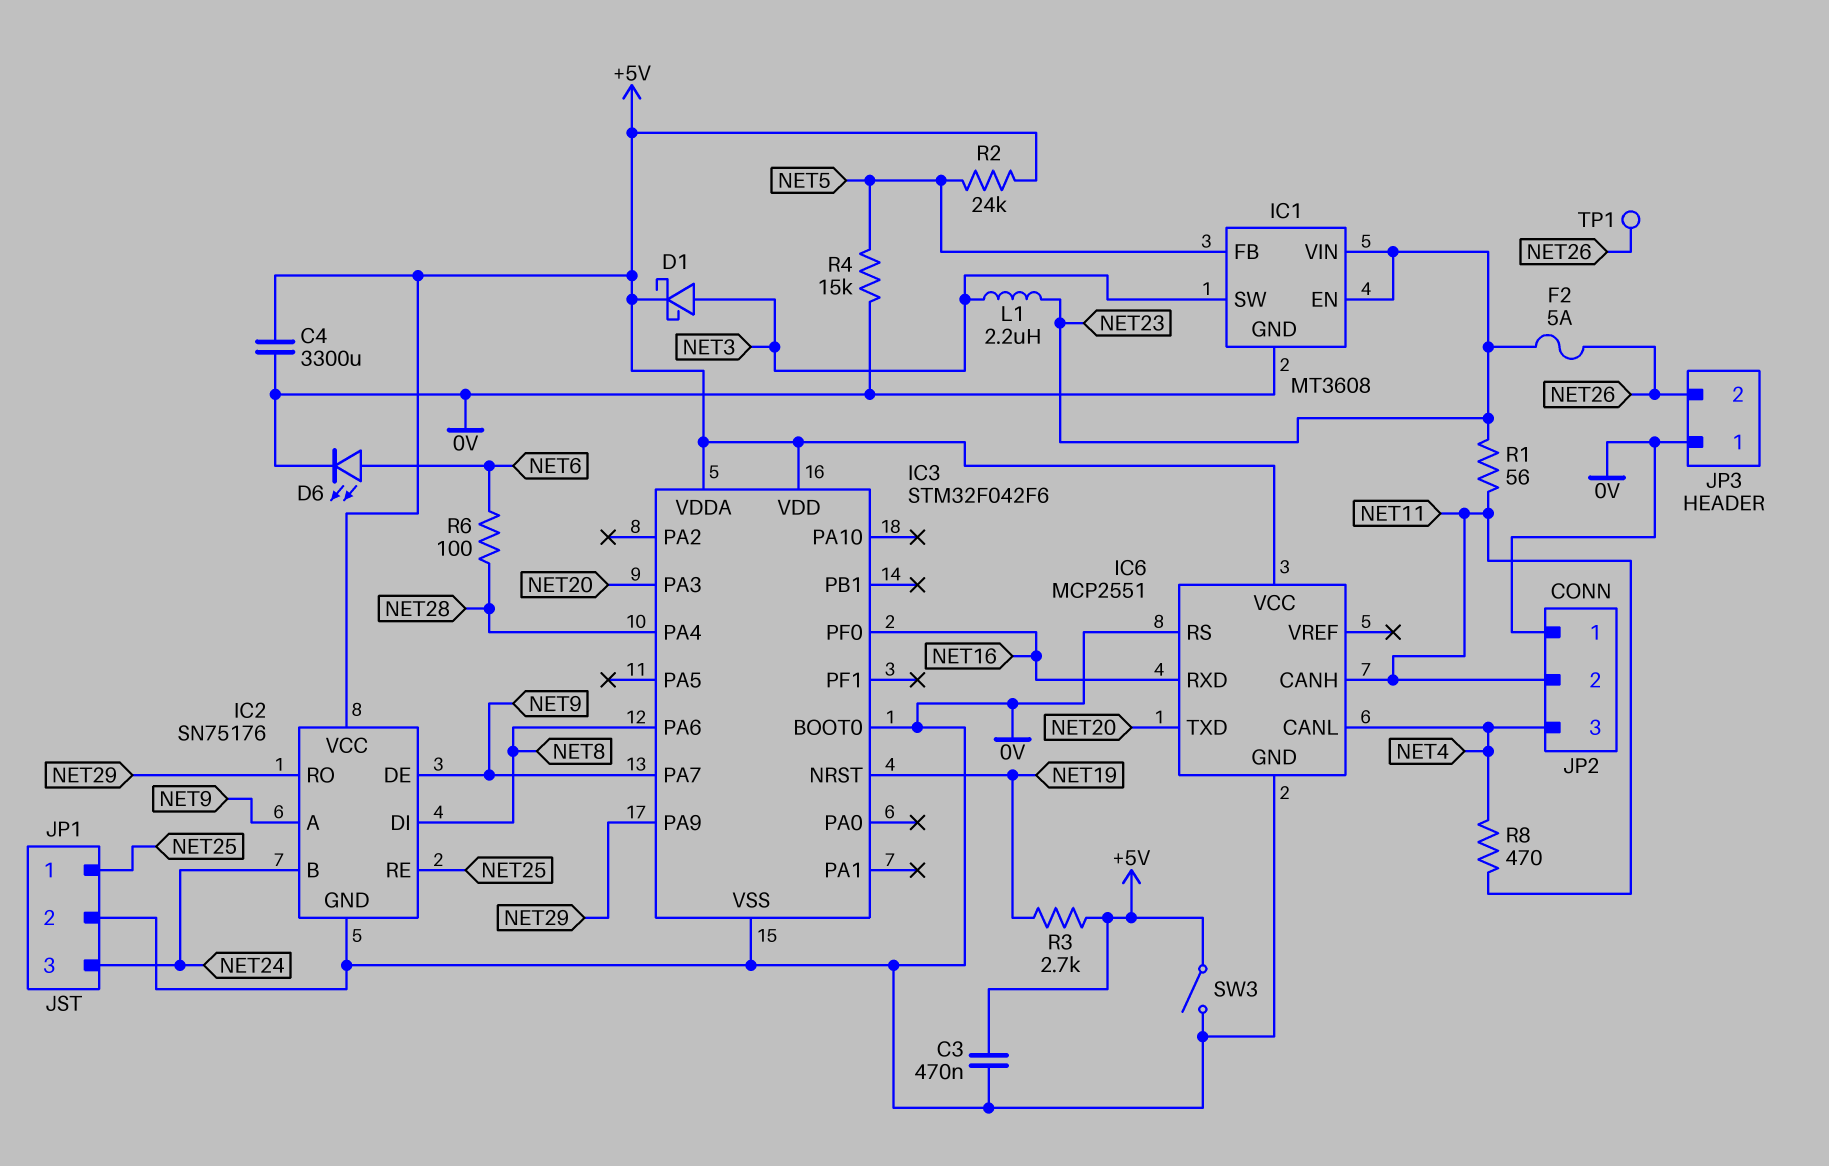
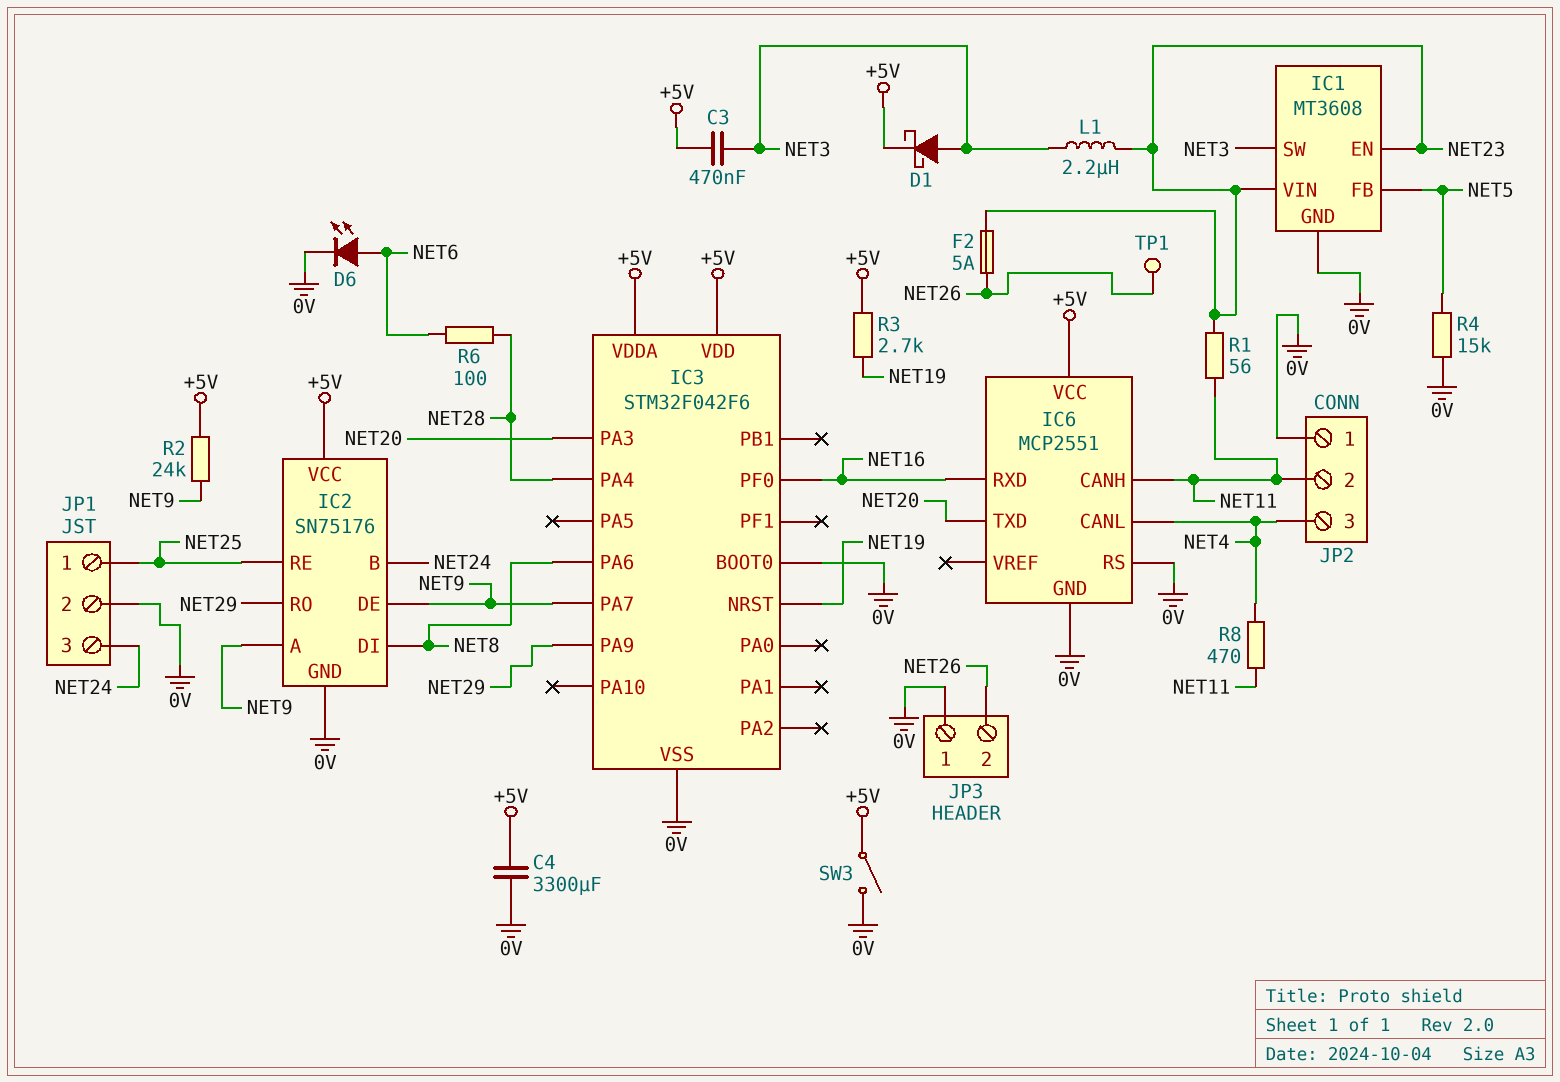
C3: 470nF (+5V, 0V) -> 470nF (+5V, NET3)
R2: 24k (+5V, NET5) -> 24k (+5V, NET9)

